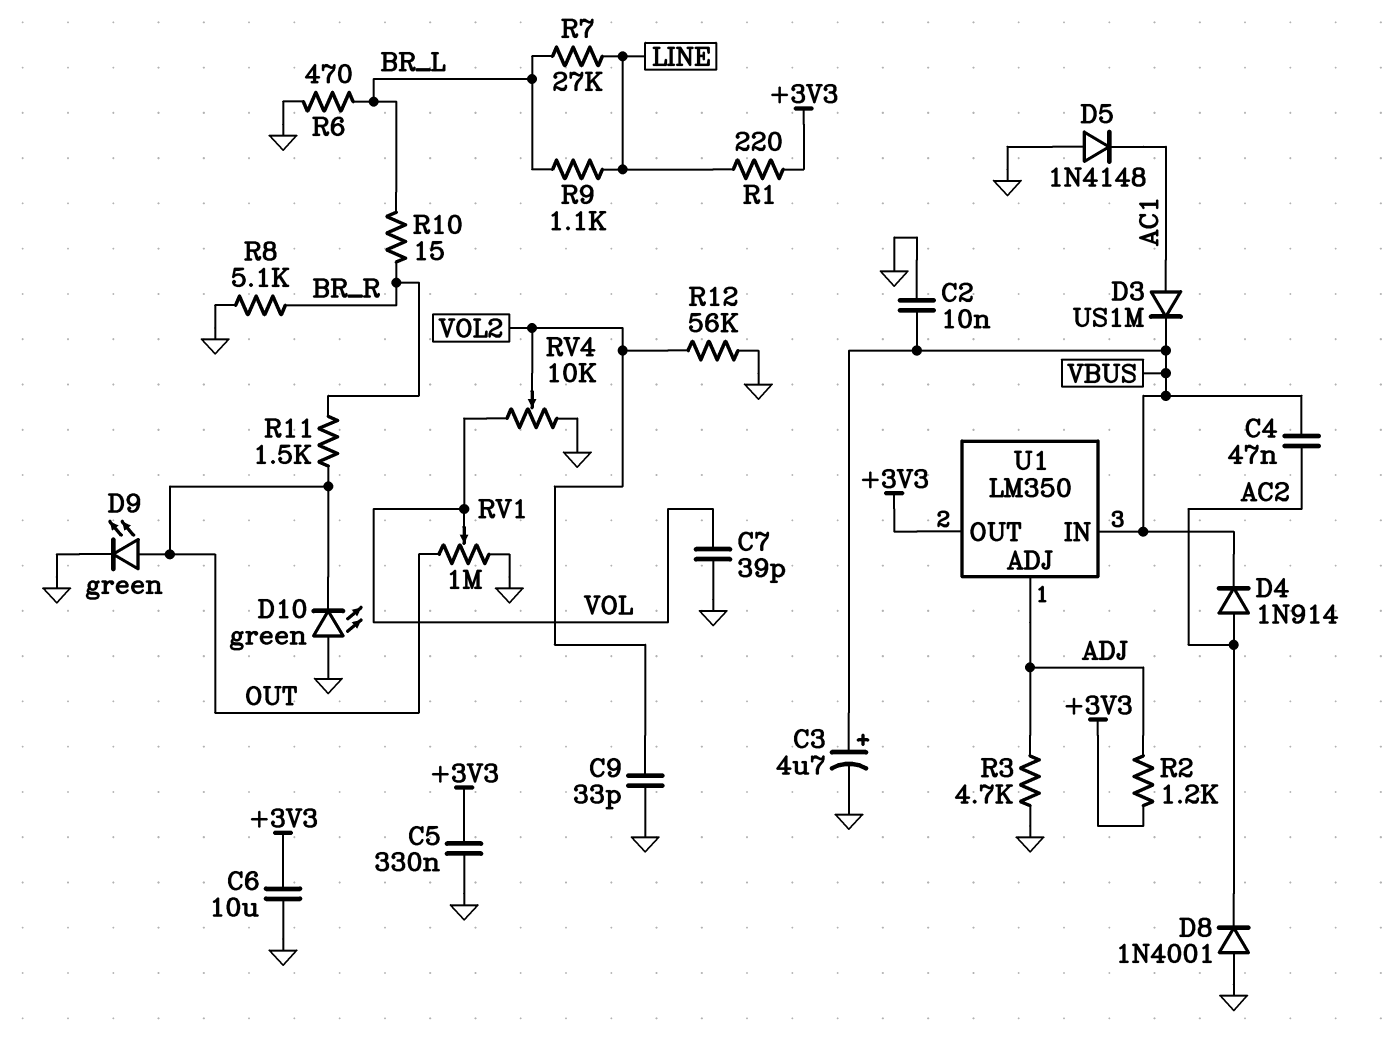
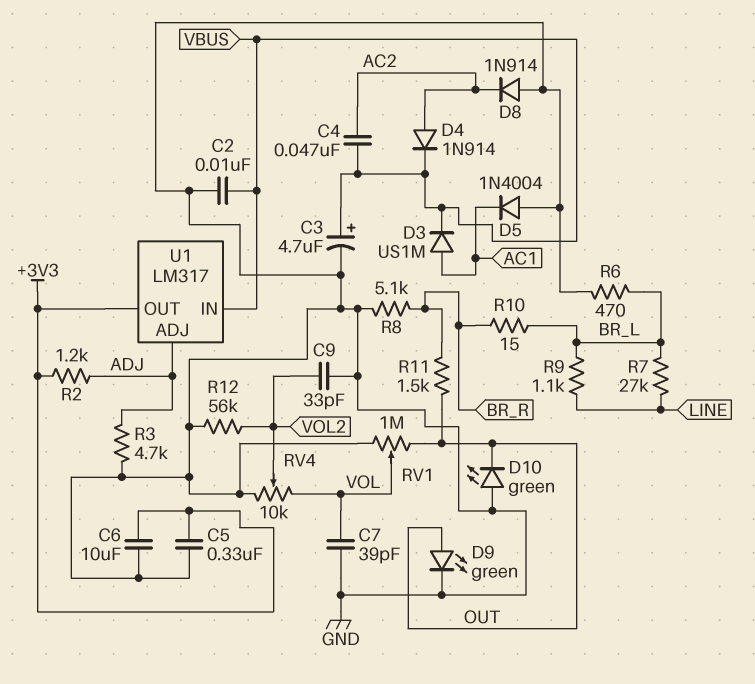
D5: diode 1N4148 (A GND, K AC1) -> diode 1N4004 (A GND, K AC1)
D8: diode 1N4001 (A GND, K AC2) -> diode 1N914 (A GND, K AC2)
R1: 220 (+3V3, LINE) -> none
U1: LM350 -> LM317

